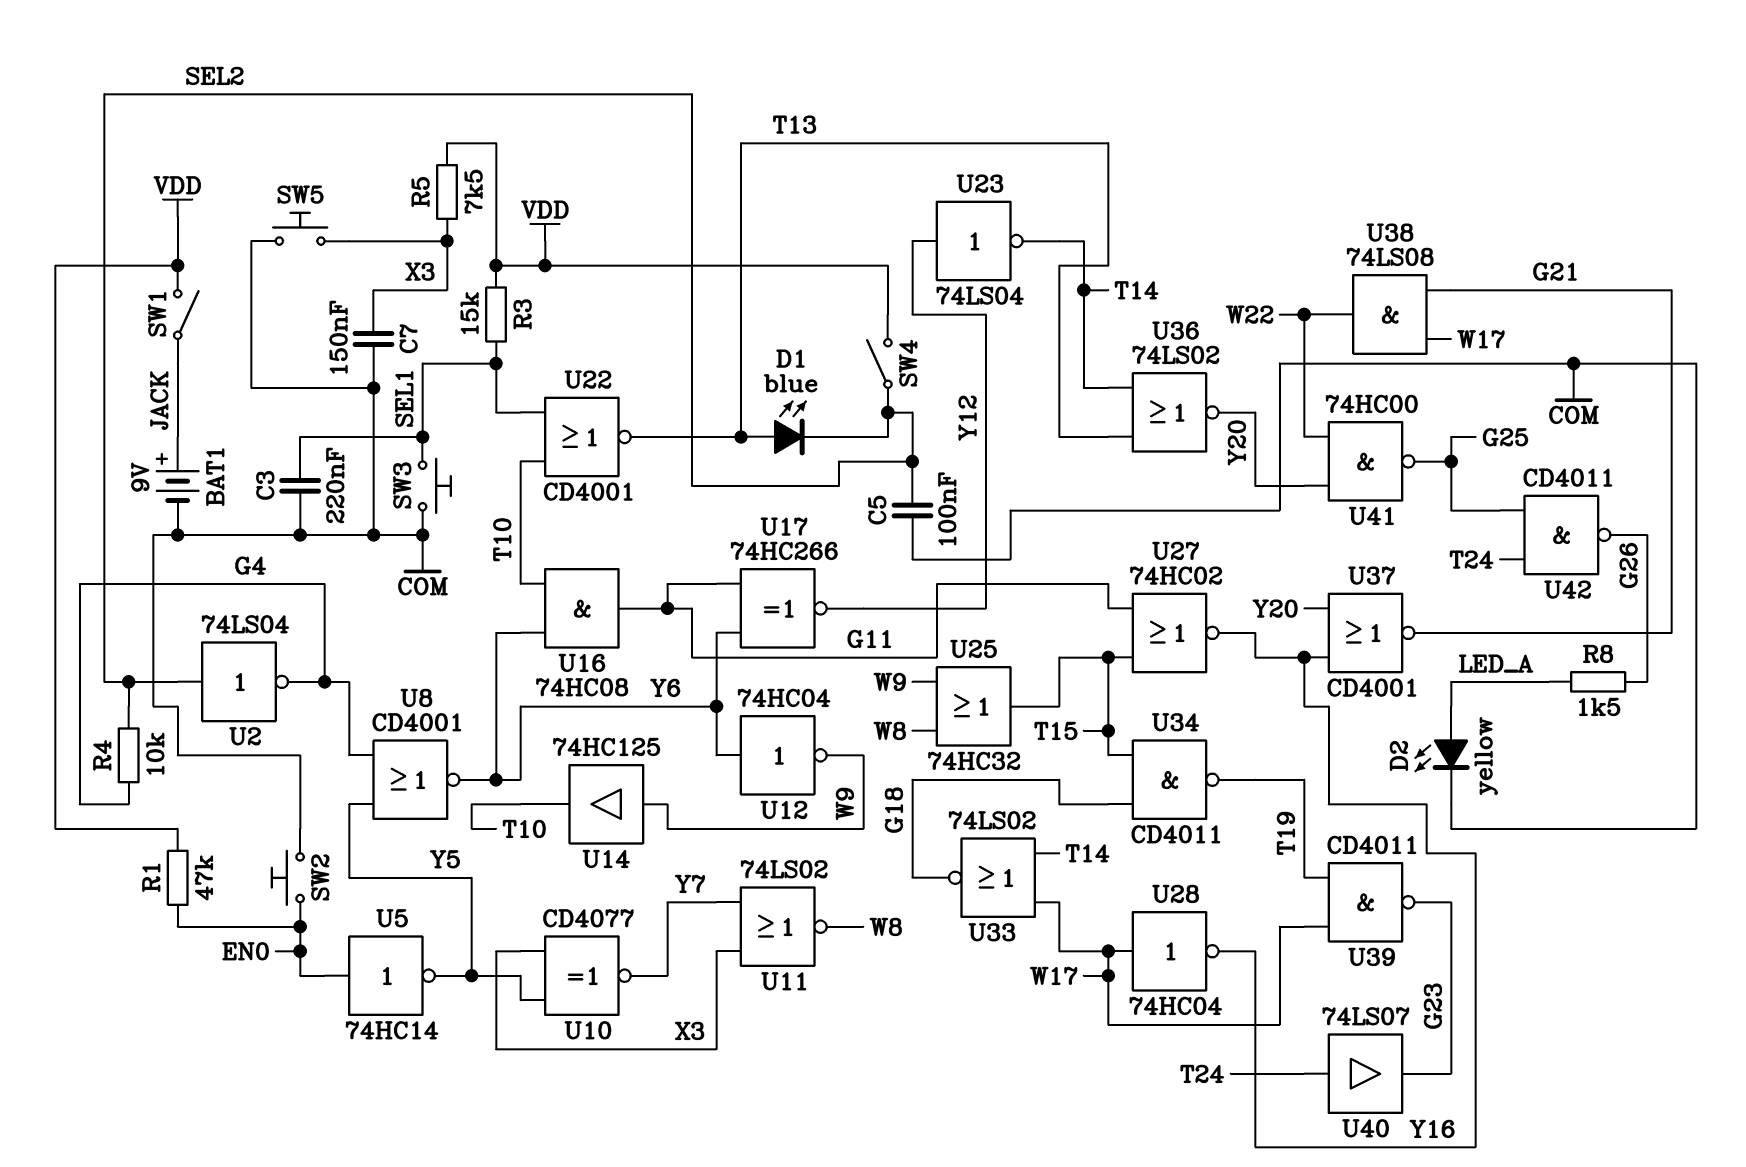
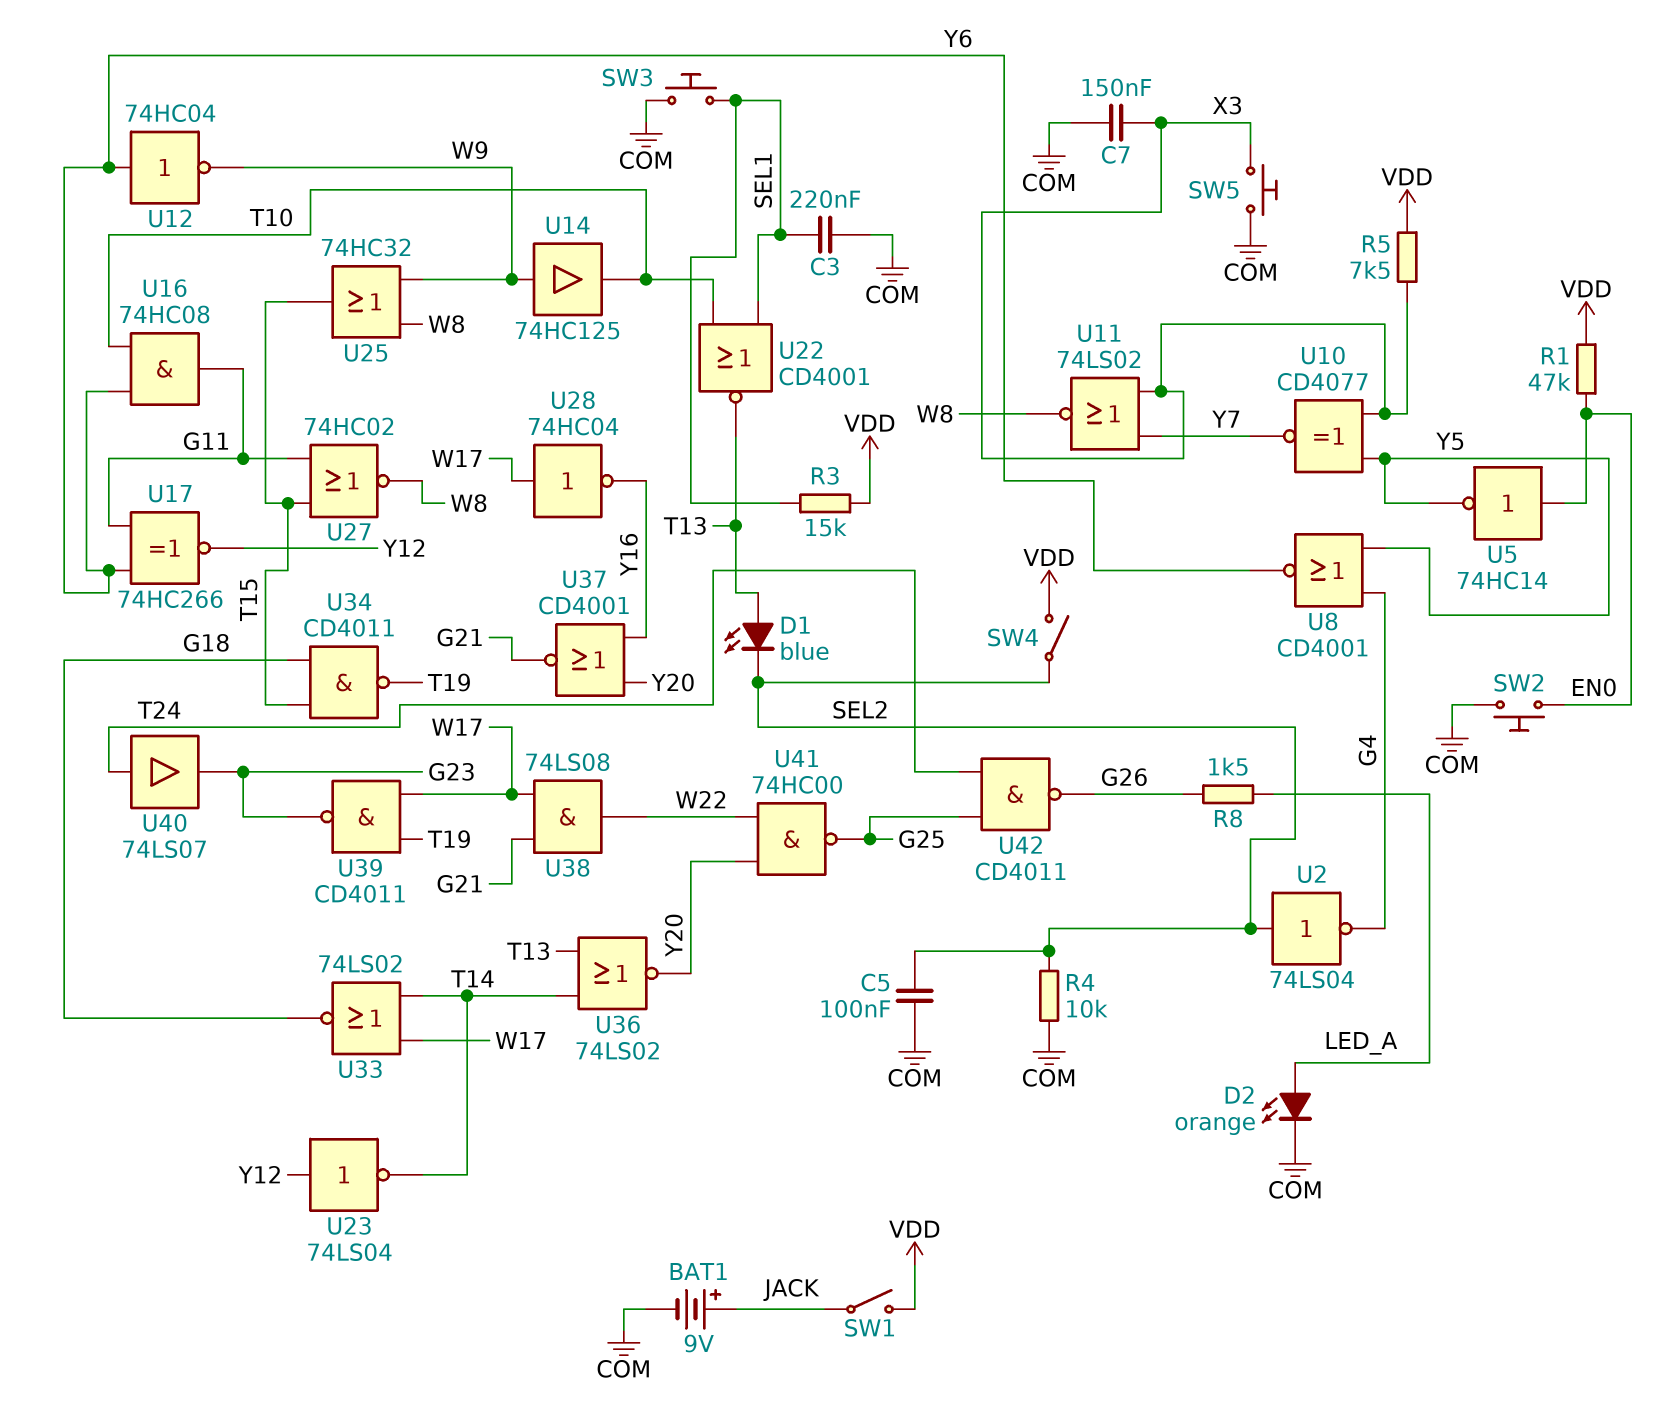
D2: LED yellow (A LED_A, K COM) -> LED orange (A LED_A, K COM)
R4: 10k (G4, SEL2) -> 10k (COM, SEL2)
U27: NOR 74HC02 (in G11, in T15, out Y16) -> NOR 74HC02 (in G11, in T15, out W8)

